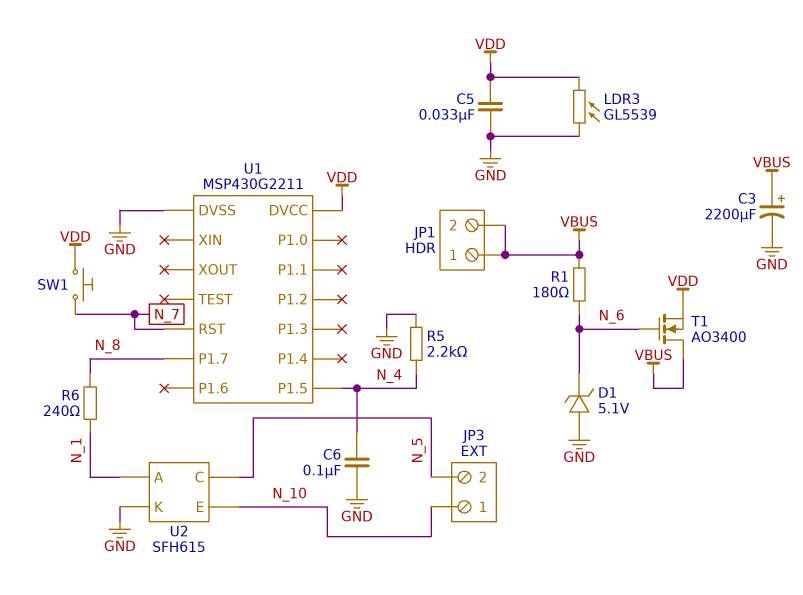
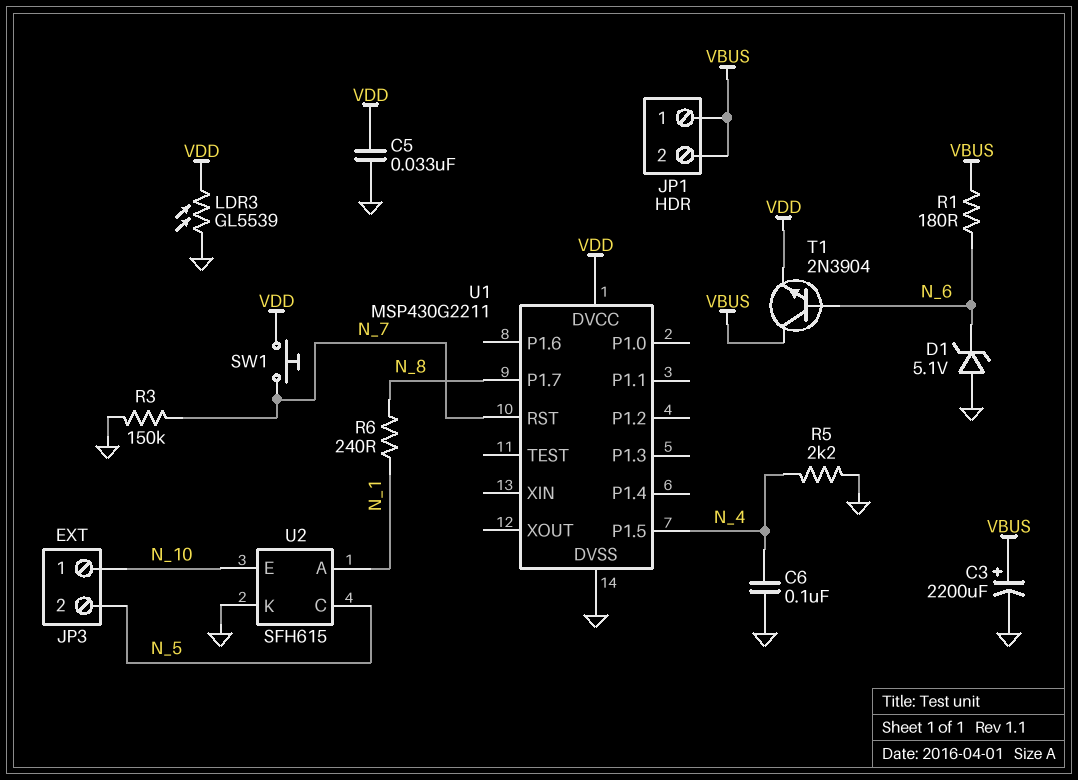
R3: none -> 150k (GND, N_7)
T1: NMOS AO3400 (G N_6, D VBUS, S VDD) -> NPN 2N3904 (B N_6, C VBUS, E VDD)

